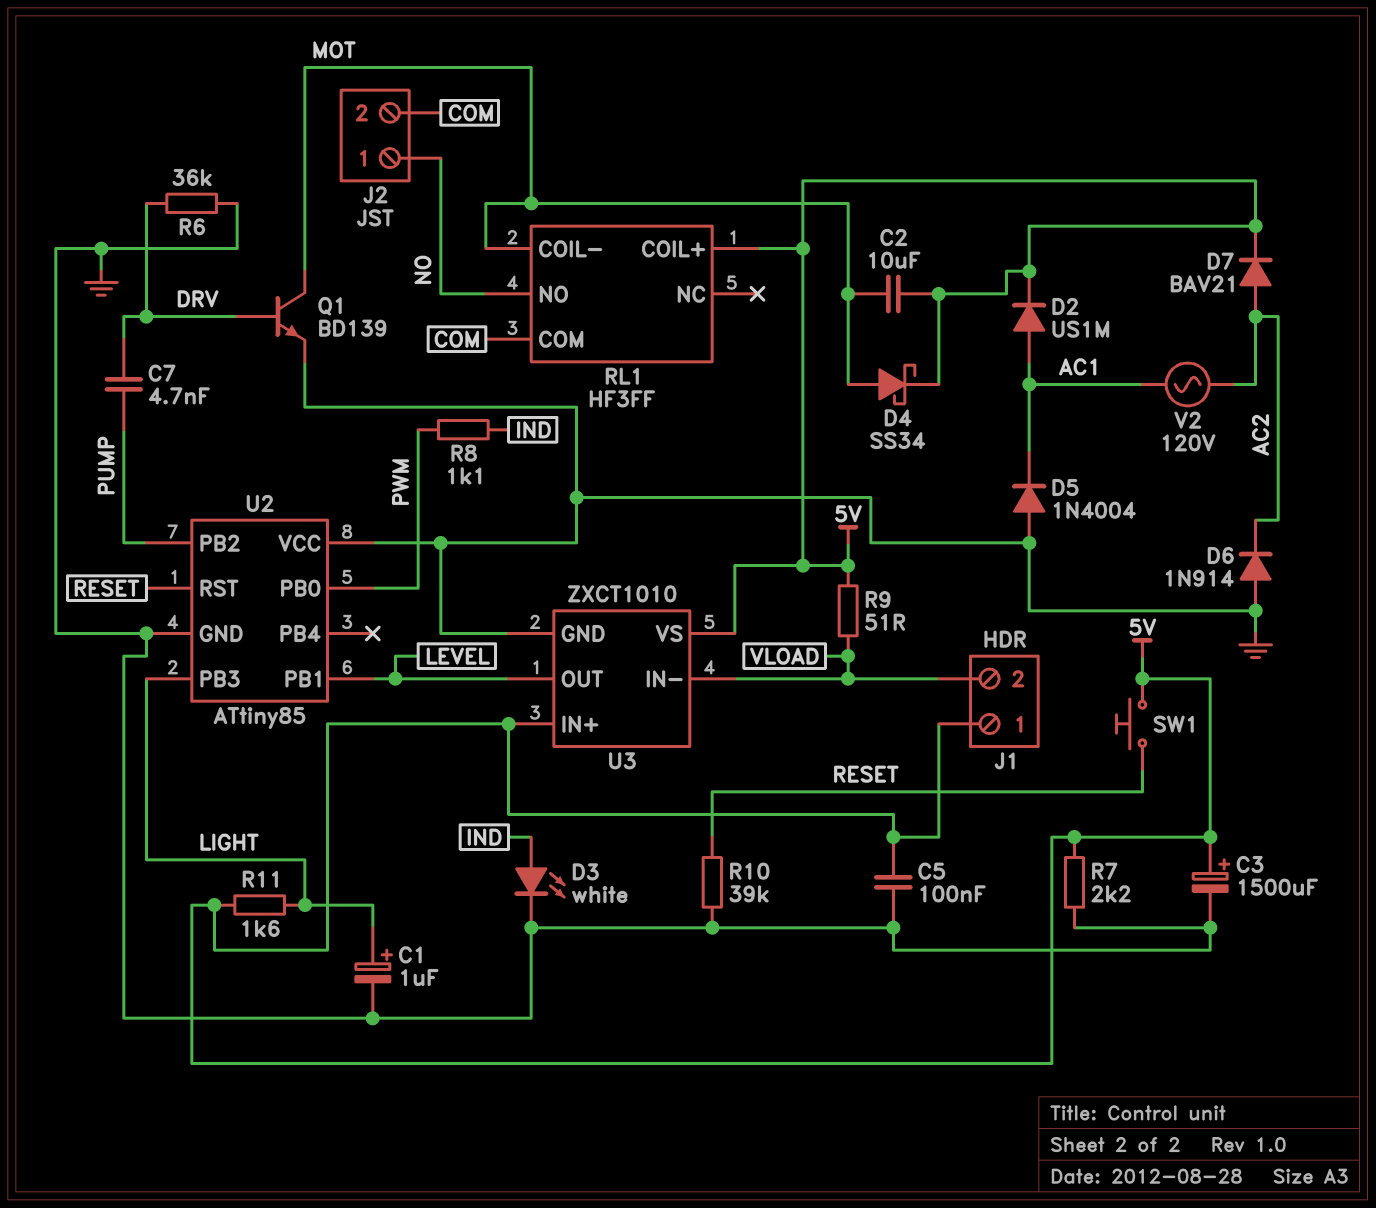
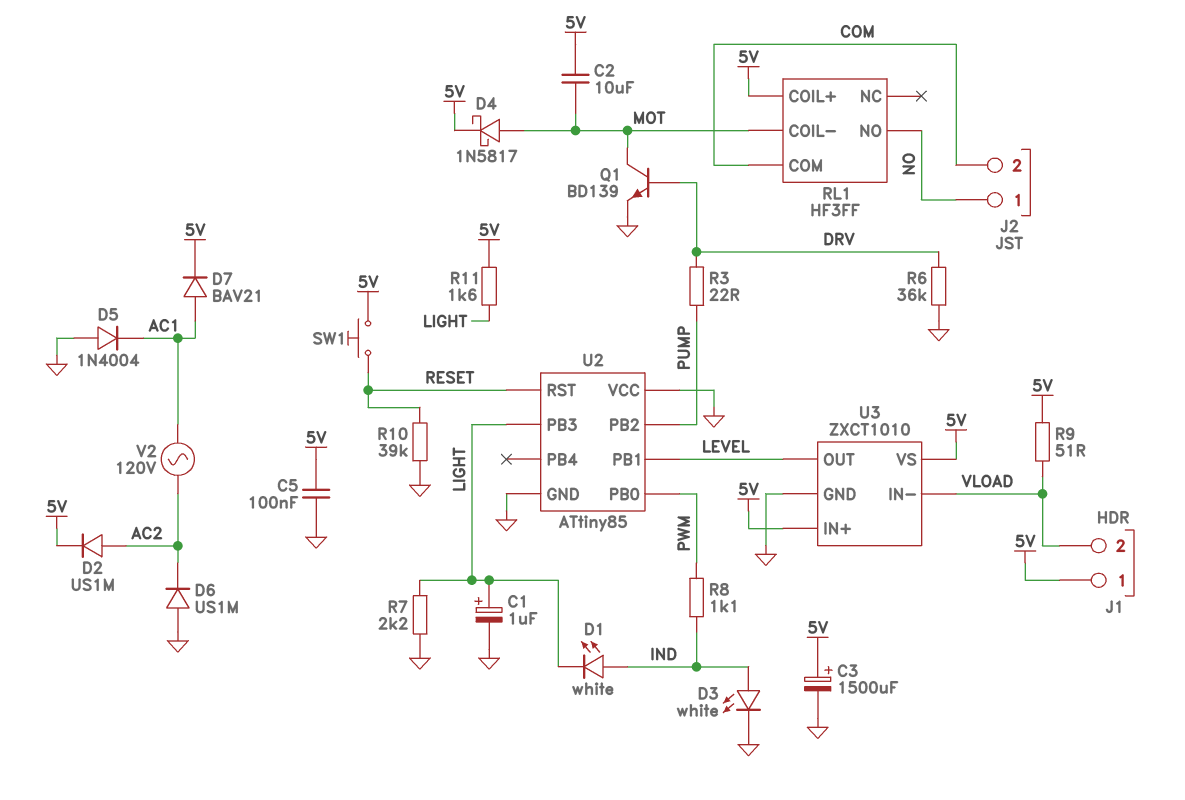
C7: 4.7nF (DRV, PUMP) -> none
D1: none -> LED white (A IND, K LIGHT)
D2: diode US1M (A AC1, K 5V) -> diode US1M (A AC2, K 5V)
D4: schottky SS34 (A MOT, K 5V) -> schottky 1N5817 (A MOT, K 5V)
D6: diode 1N914 (A GND, K AC2) -> diode US1M (A GND, K AC2)
D7: diode BAV21 (A AC2, K 5V) -> diode BAV21 (A AC1, K 5V)
R3: none -> 22 (DRV, PUMP)
R7: 2.2k (5V, GND) -> 2.2k (GND, LIGHT)

